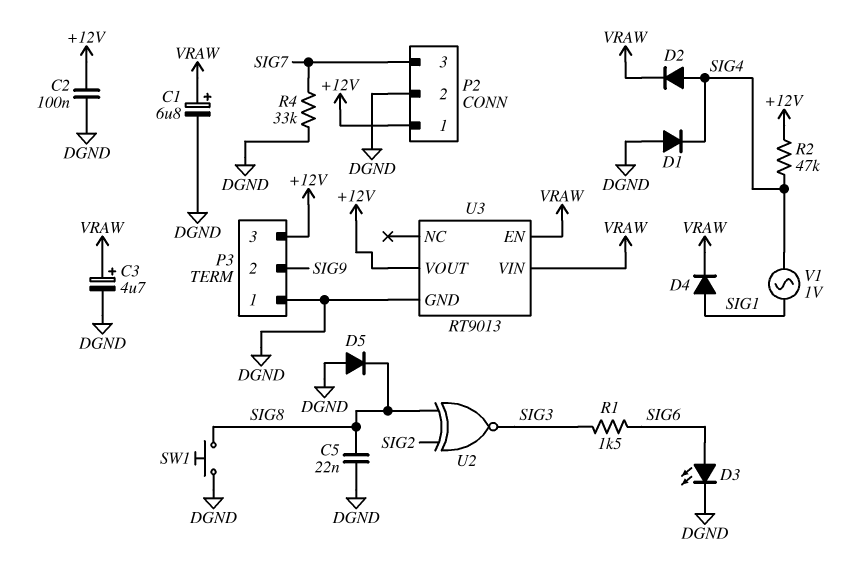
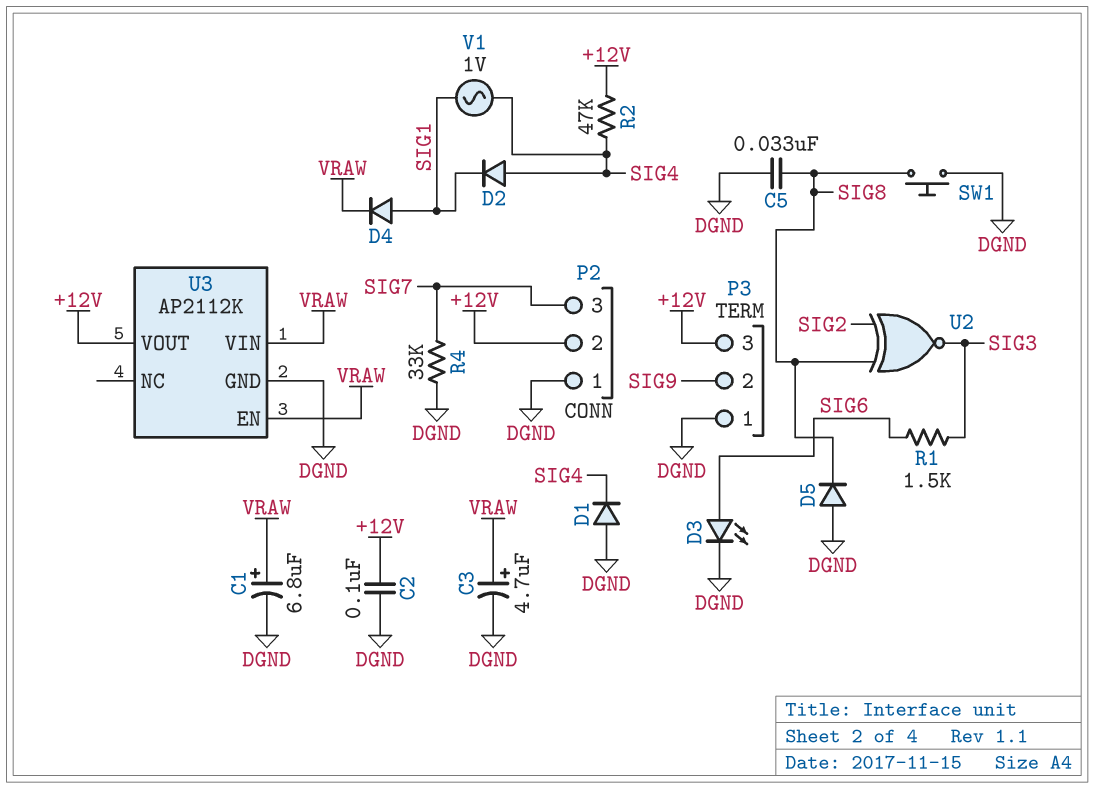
C5: 22nF (DGND, SIG8) -> 33nF (DGND, SIG8)
D2: diode (A SIG4, K VRAW) -> diode (A SIG4, K SIG1)
P2 pin 1: +12V -> DGND
P2 pin 2: DGND -> +12V
U3: RT9013 -> AP2112K

